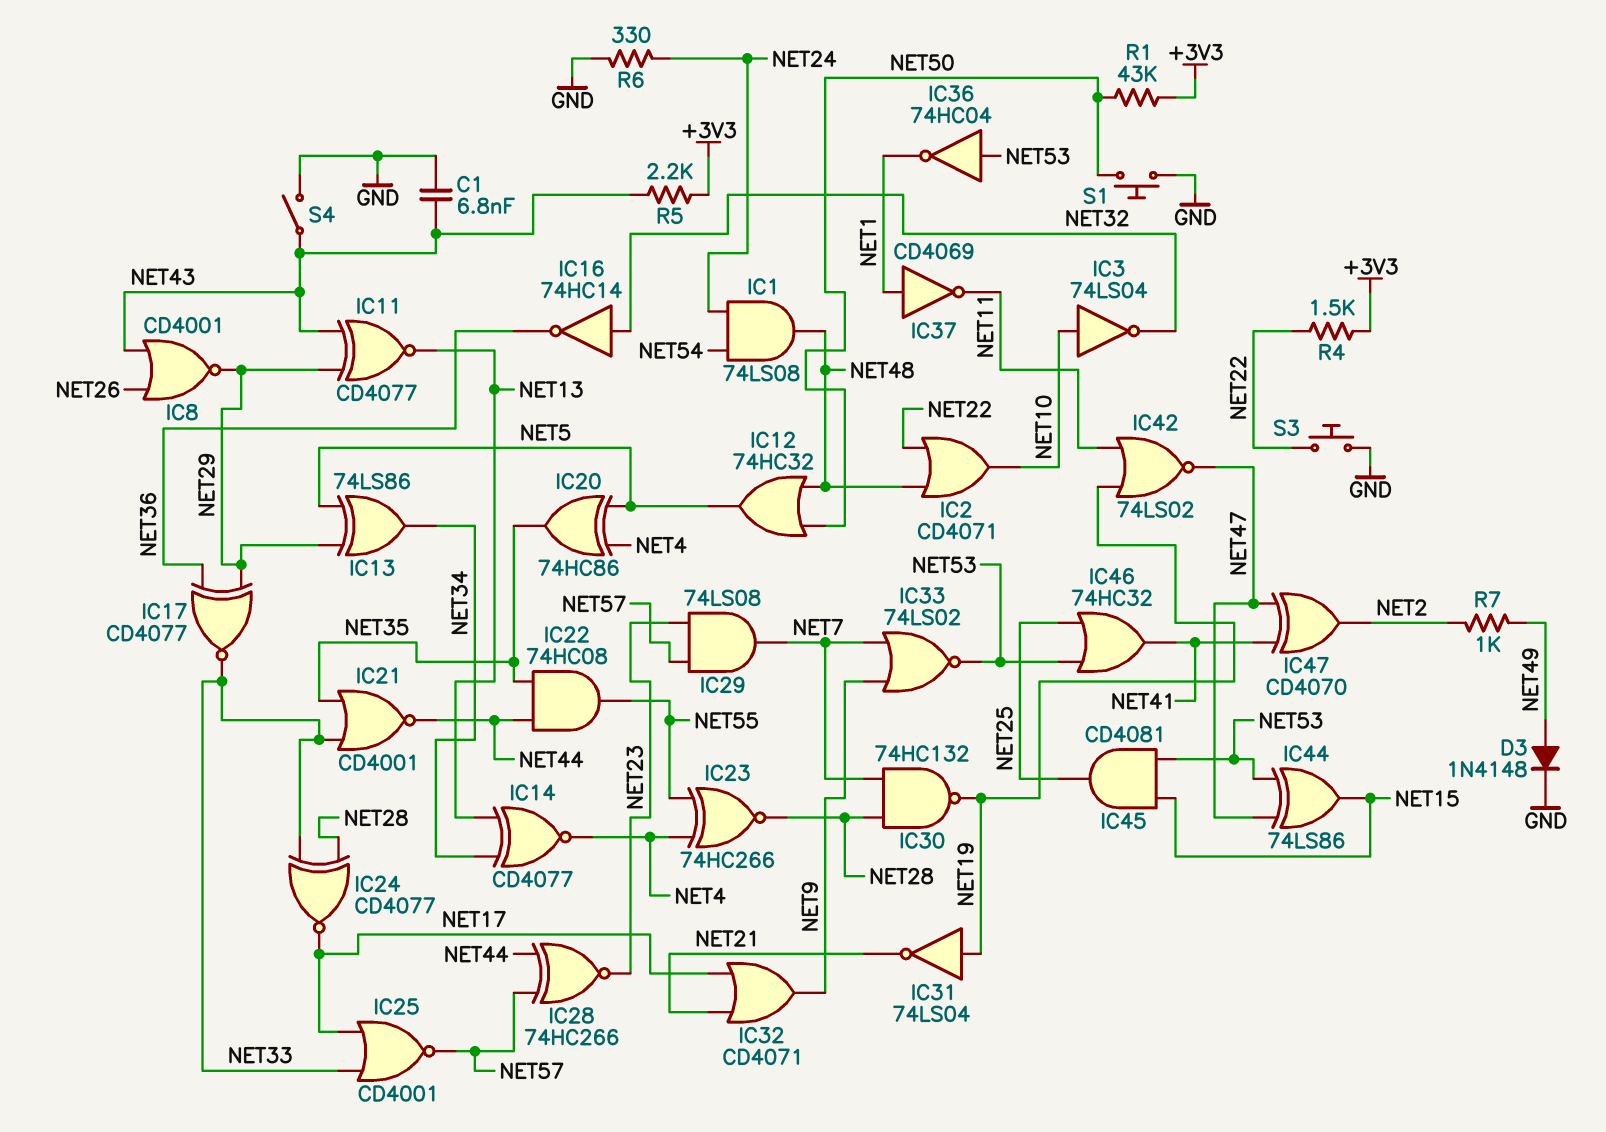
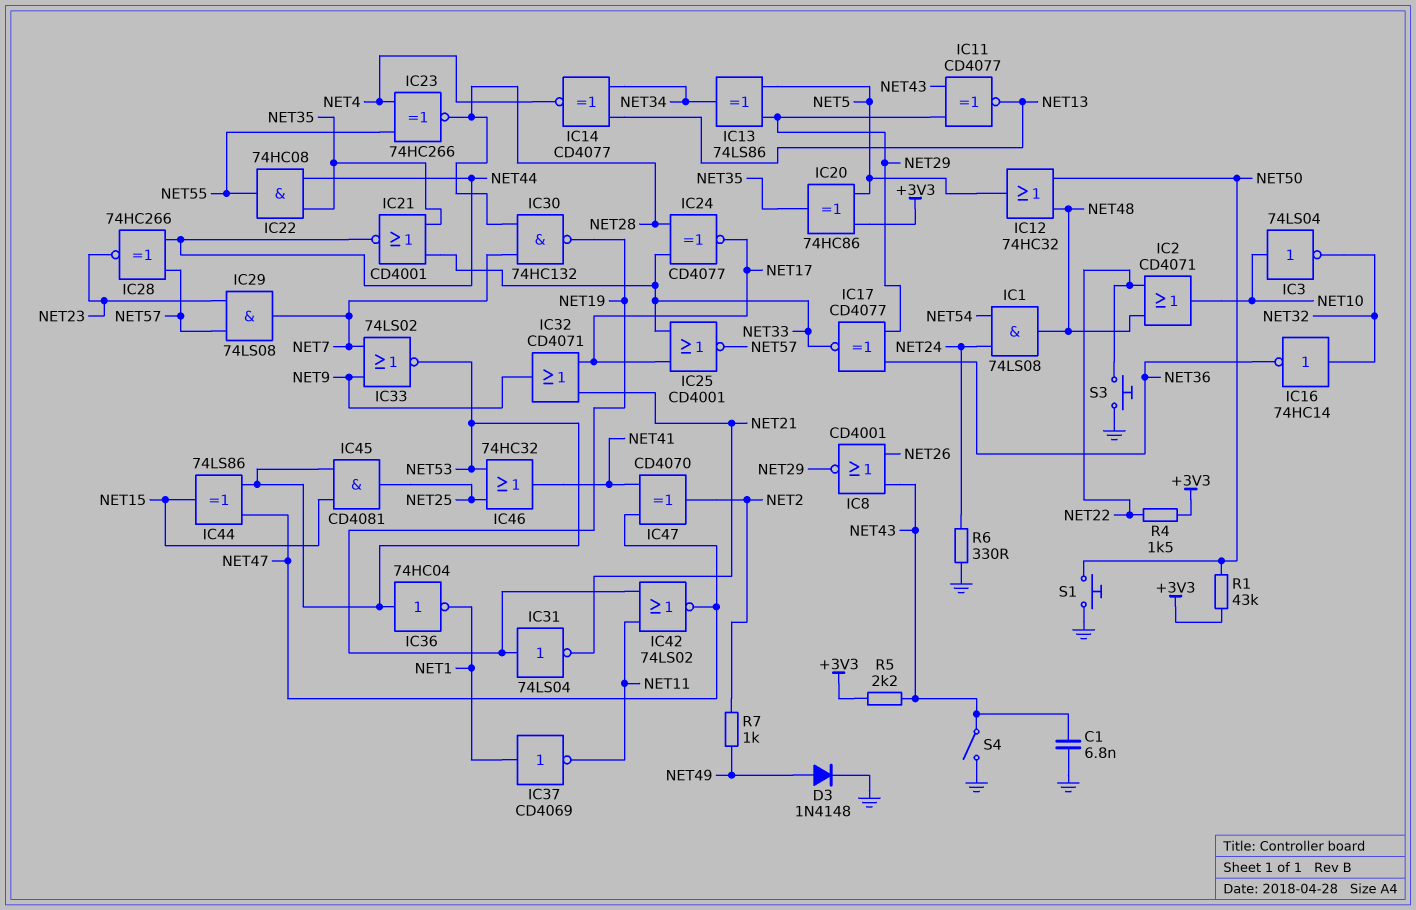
IC20: XOR 74HC86 (in NET4, in NET5, out NET35) -> XOR 74HC86 (in +3V3, in NET5, out NET35)

